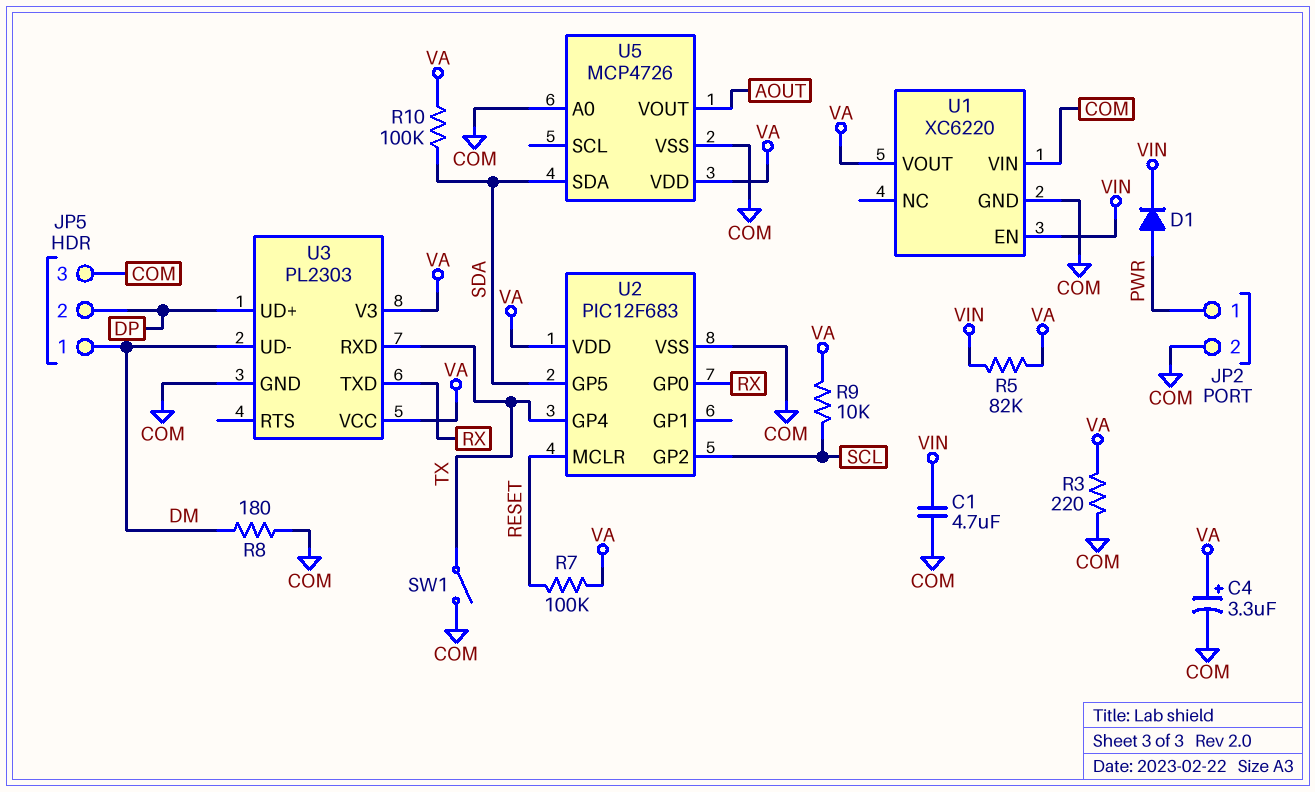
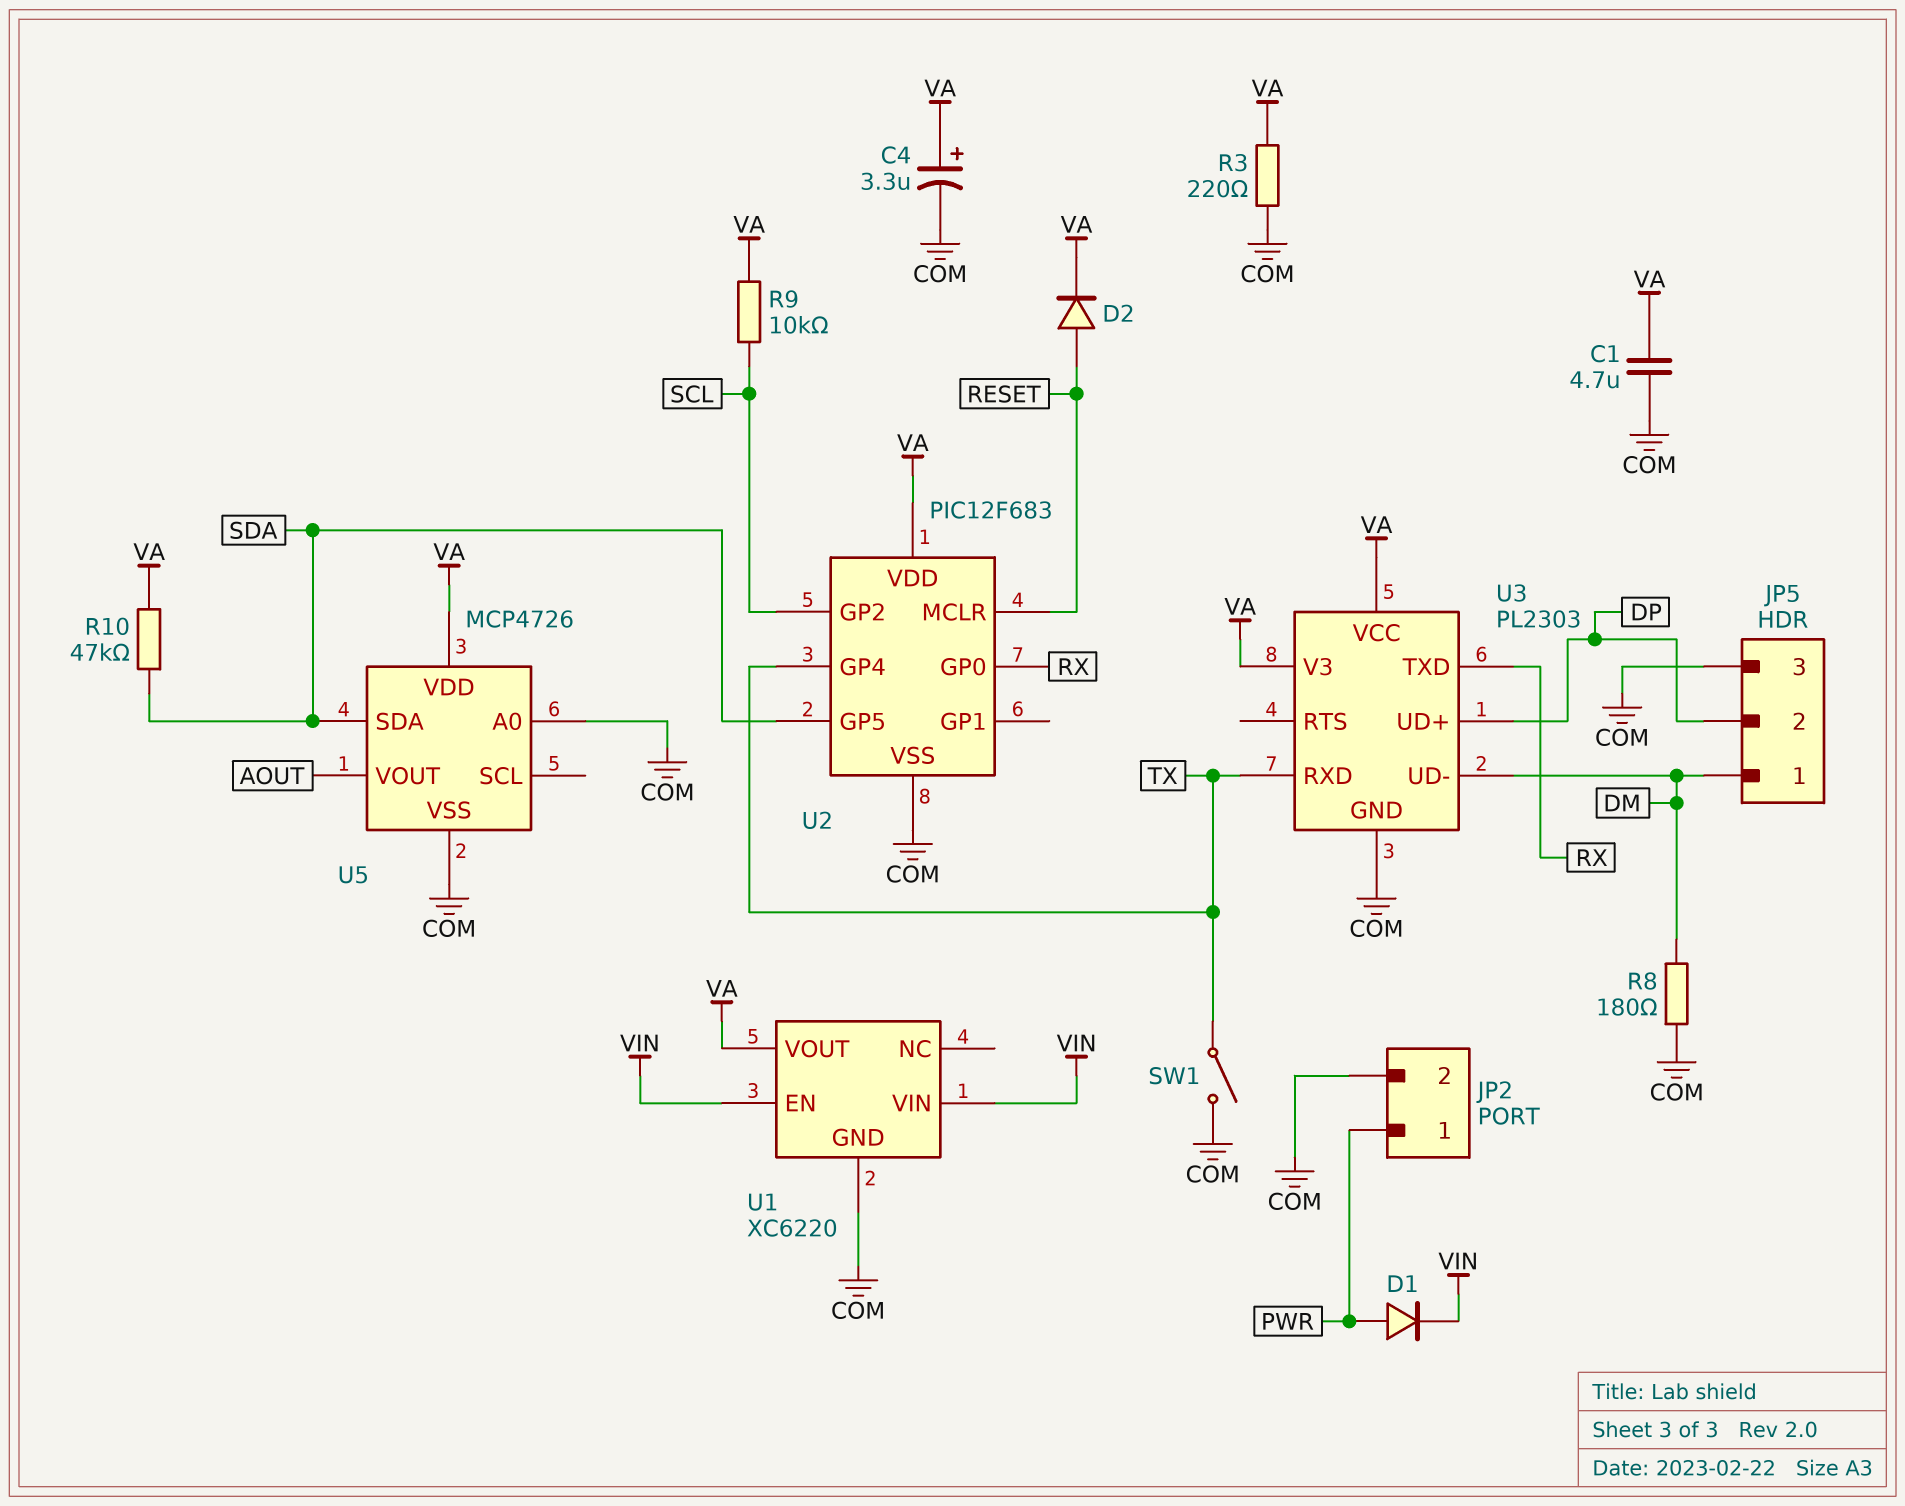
C1: 4.7uF (COM, VIN) -> 4.7uF (COM, VA)
D2: none -> diode (A RESET, K VA)
R5: 82k (VA, VIN) -> none
R7: 100k (RESET, VA) -> none
R10: 100k (SDA, VA) -> 47k (SDA, VA)
U1 pin VIN: COM -> VIN

